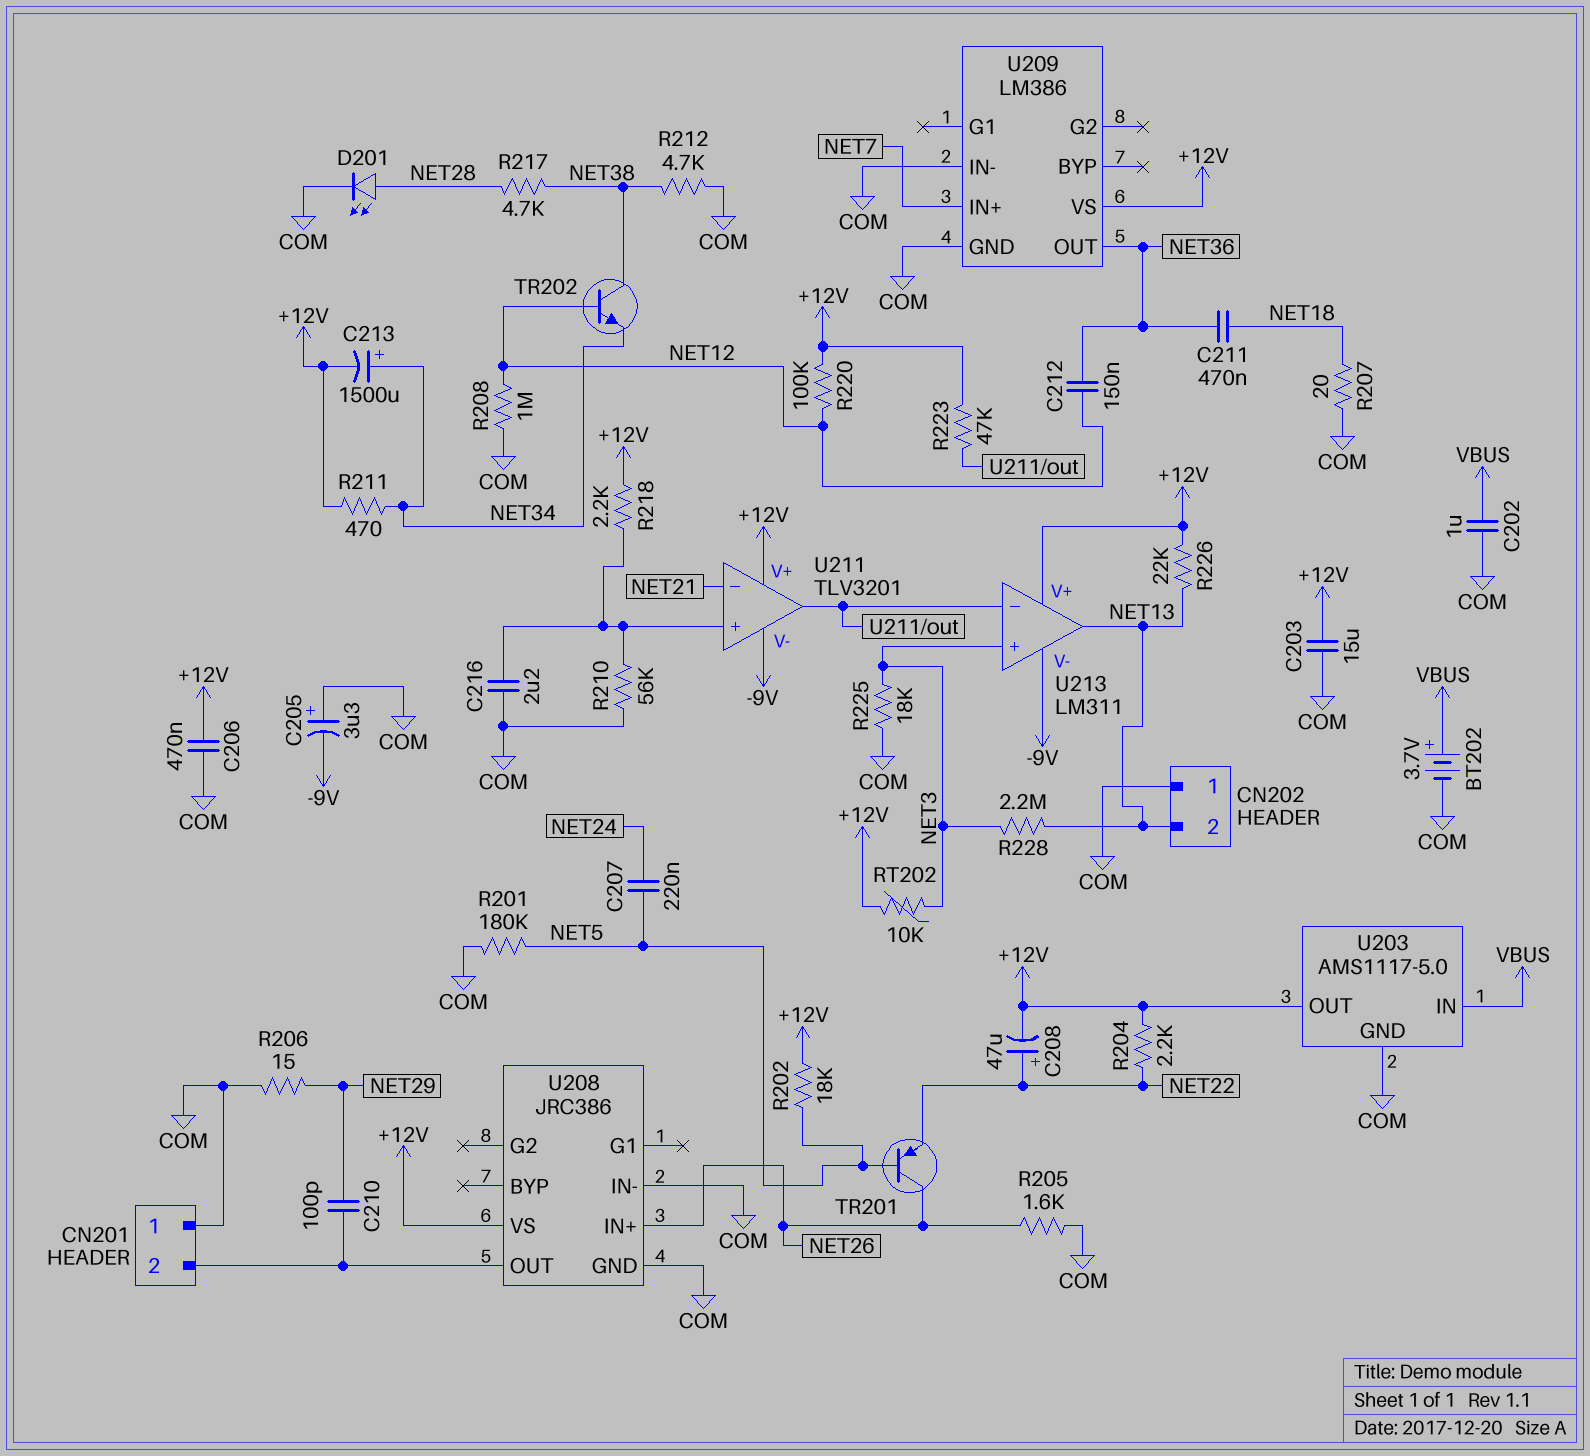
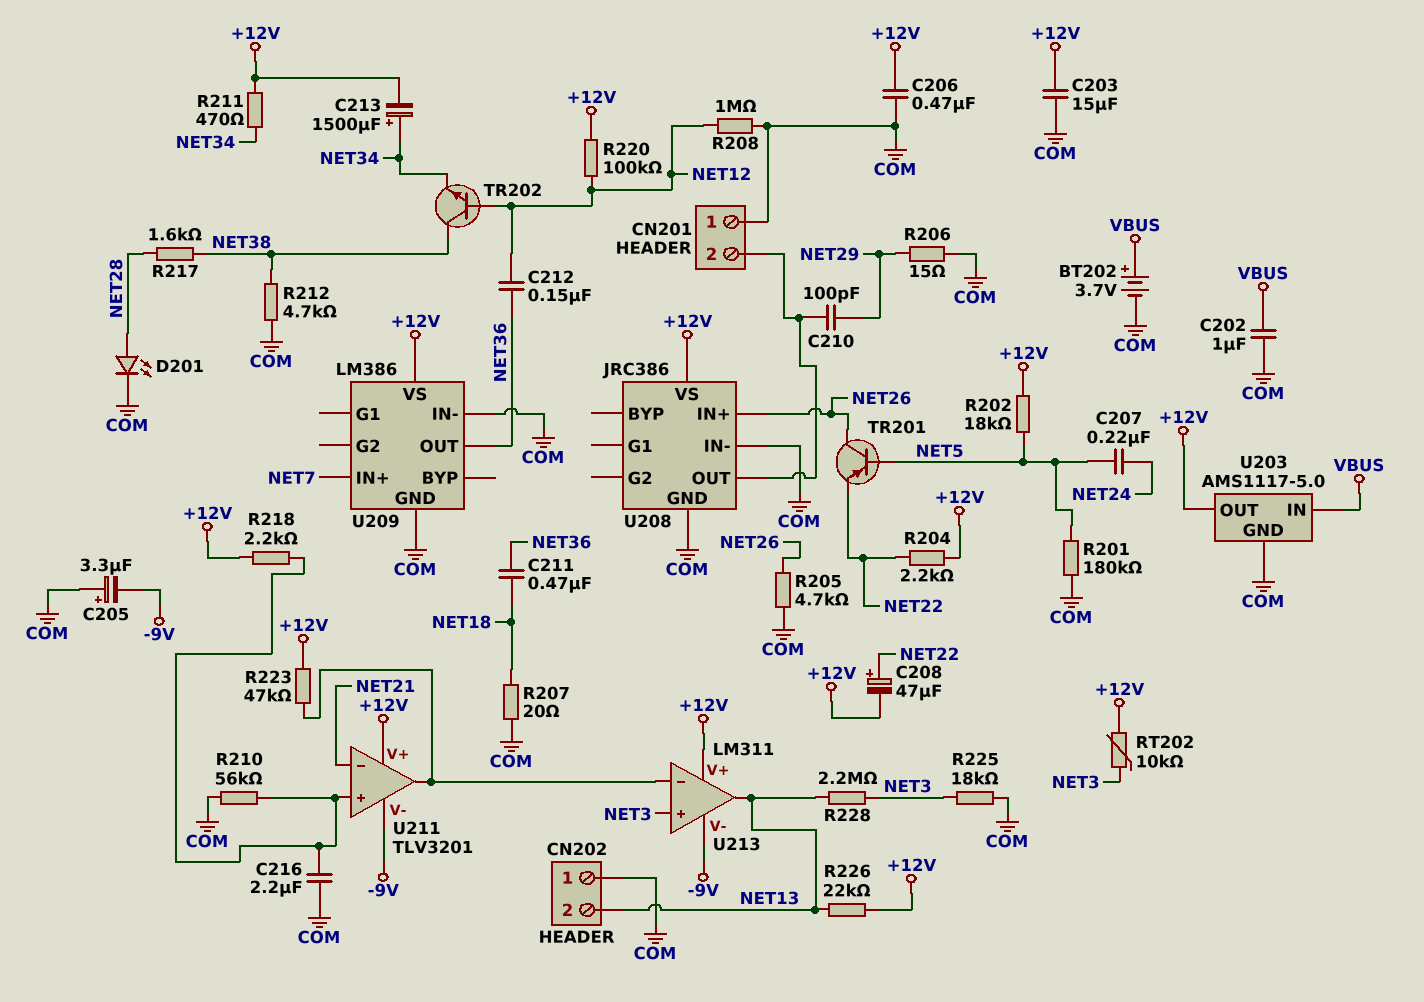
R205: 1.6k (COM, NET26) -> 4.7k (COM, NET26)
R217: 4.7k (NET28, NET38) -> 1.6k (NET28, NET38)

